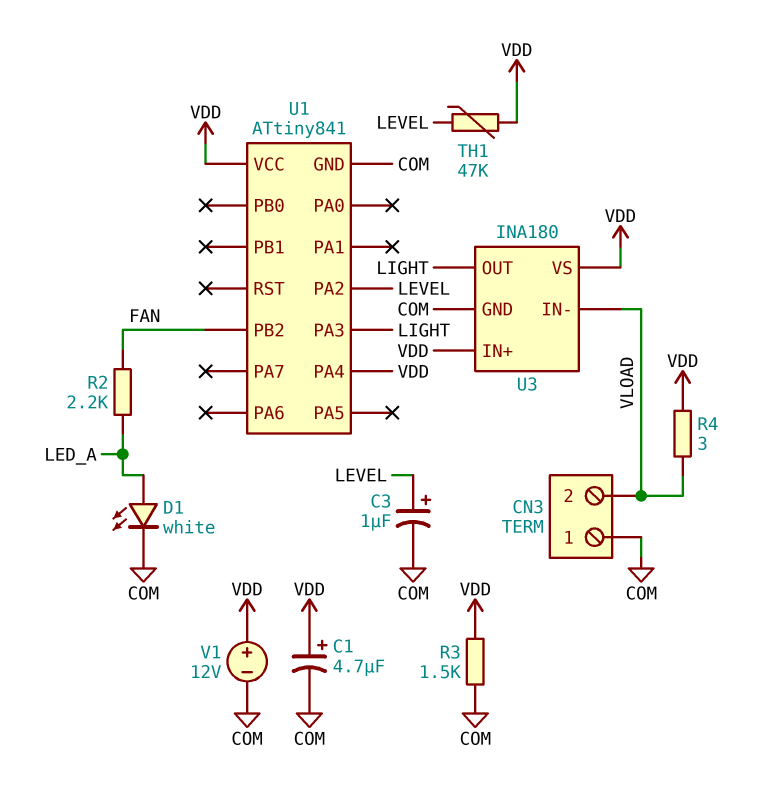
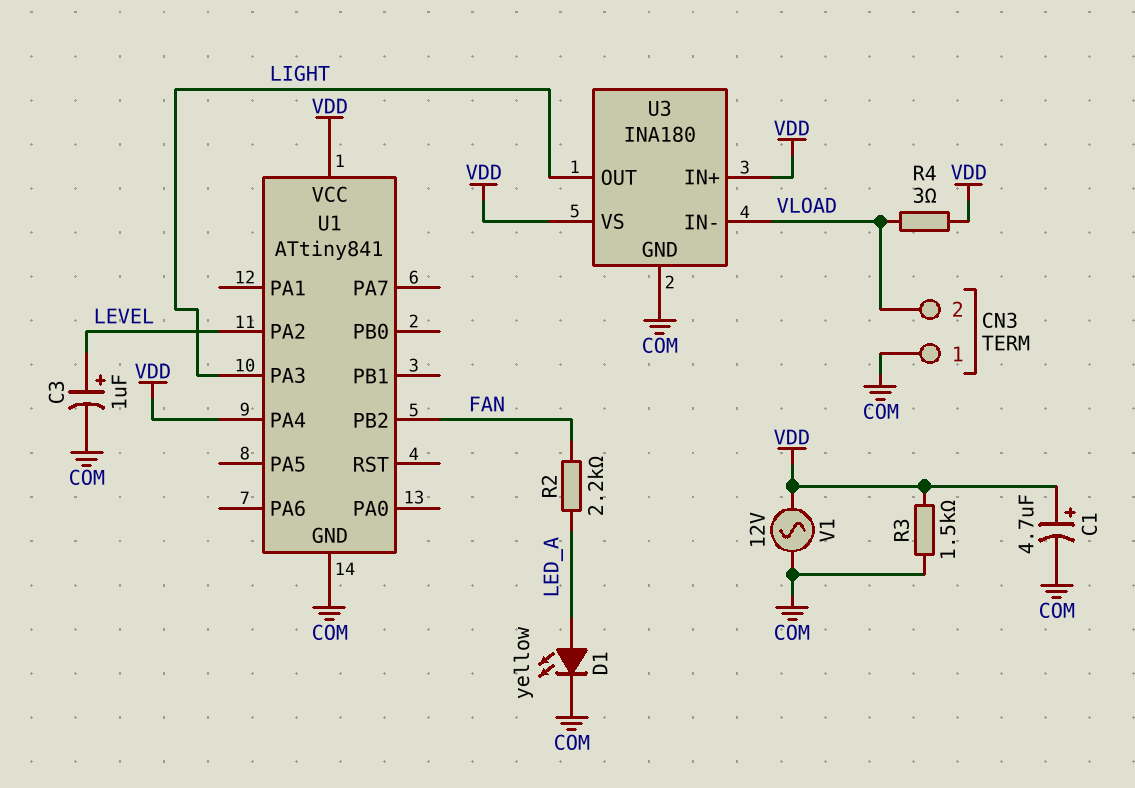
D1: LED white (A LED_A, K COM) -> LED yellow (A LED_A, K COM)
TH1: 47k (LEVEL, VDD) -> none
V1: 12V (plus VDD, minus COM) -> AC 12V (COM, VDD)

